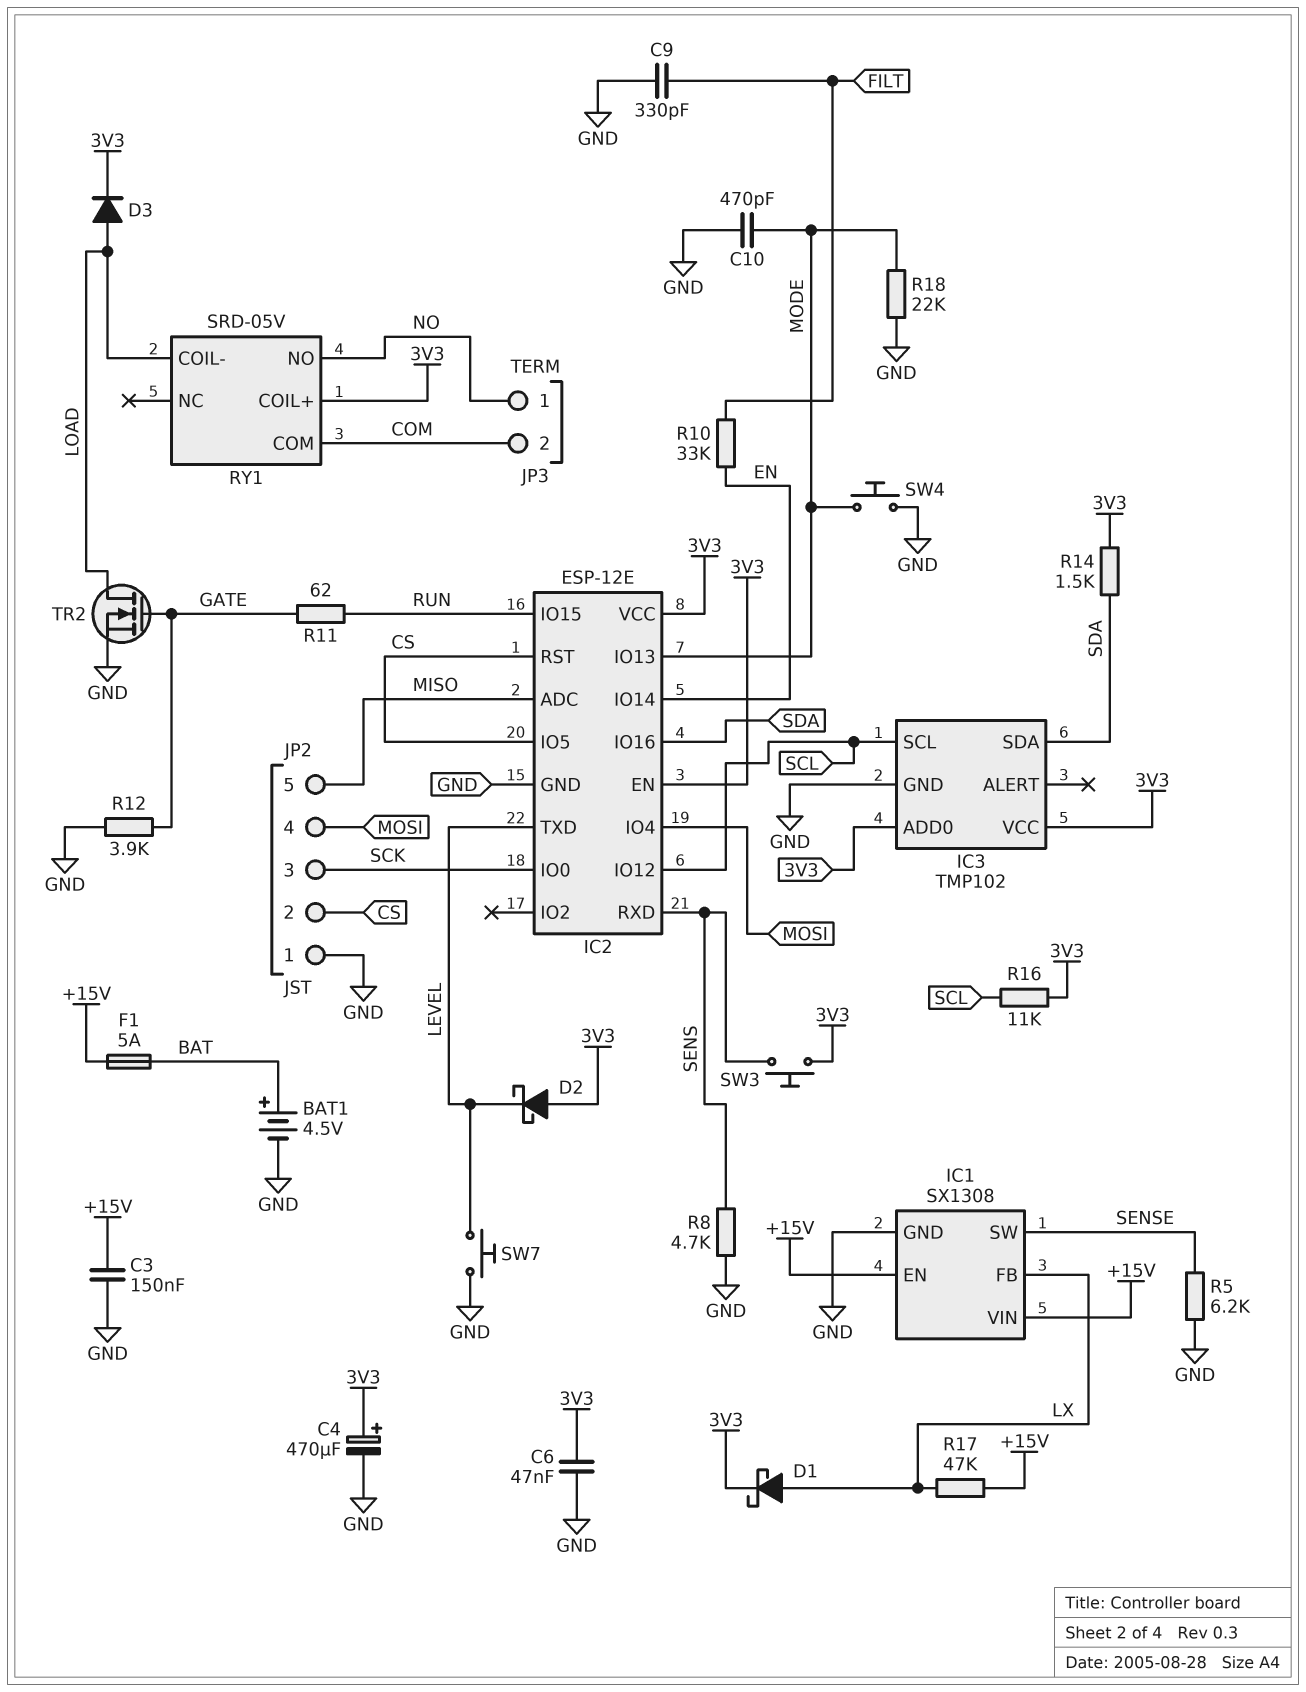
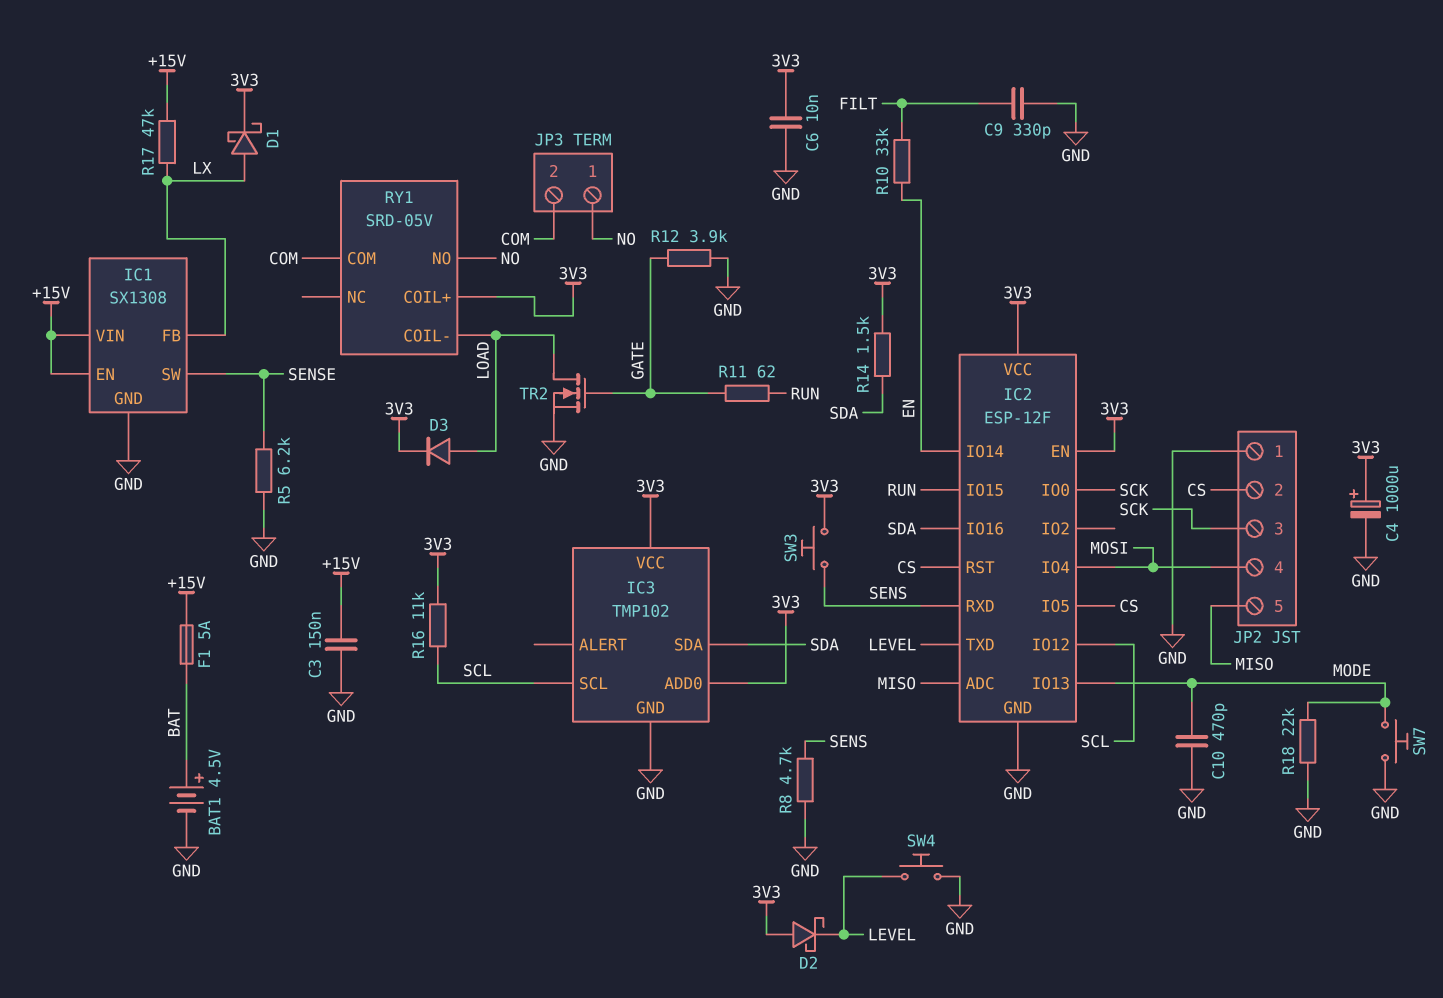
C4: 470uF (plus 3V3, minus GND) -> 1000uF (plus 3V3, minus GND)
C6: 47nF (3V3, GND) -> 10nF (3V3, GND)
IC2: ESP-12E -> ESP-12F
SW4: button (GND, MODE) -> button (GND, LEVEL)
SW7: button (GND, LEVEL) -> button (GND, MODE)

